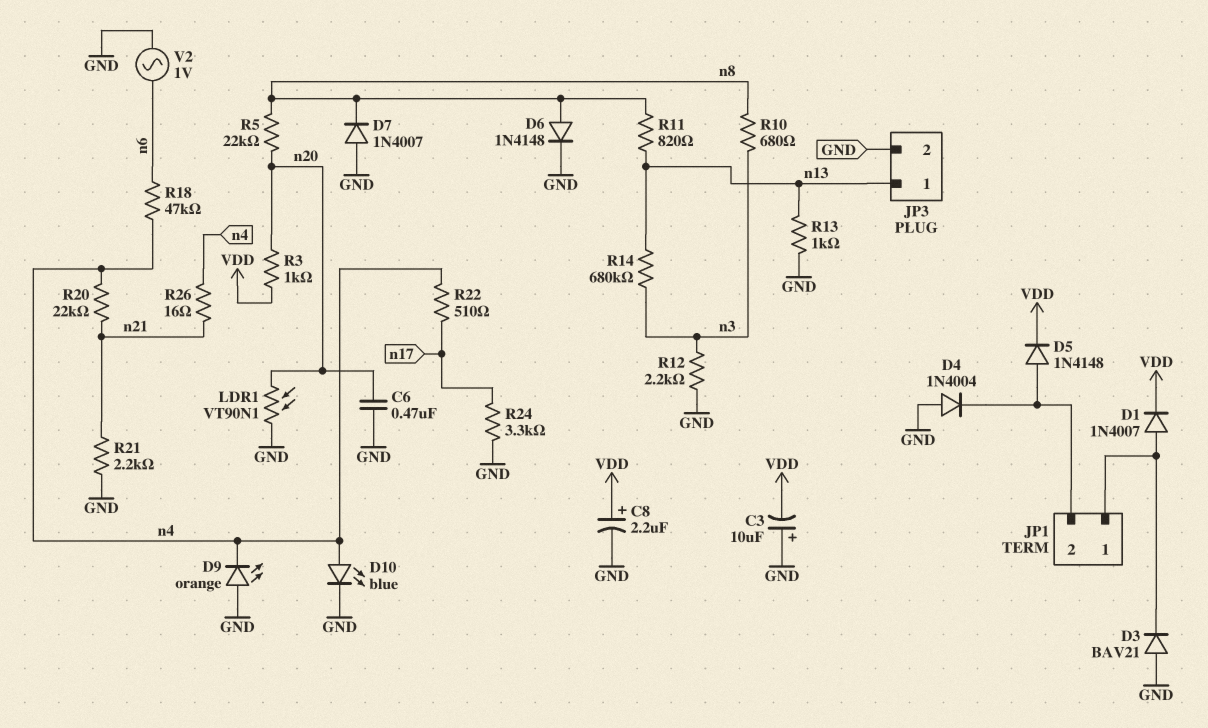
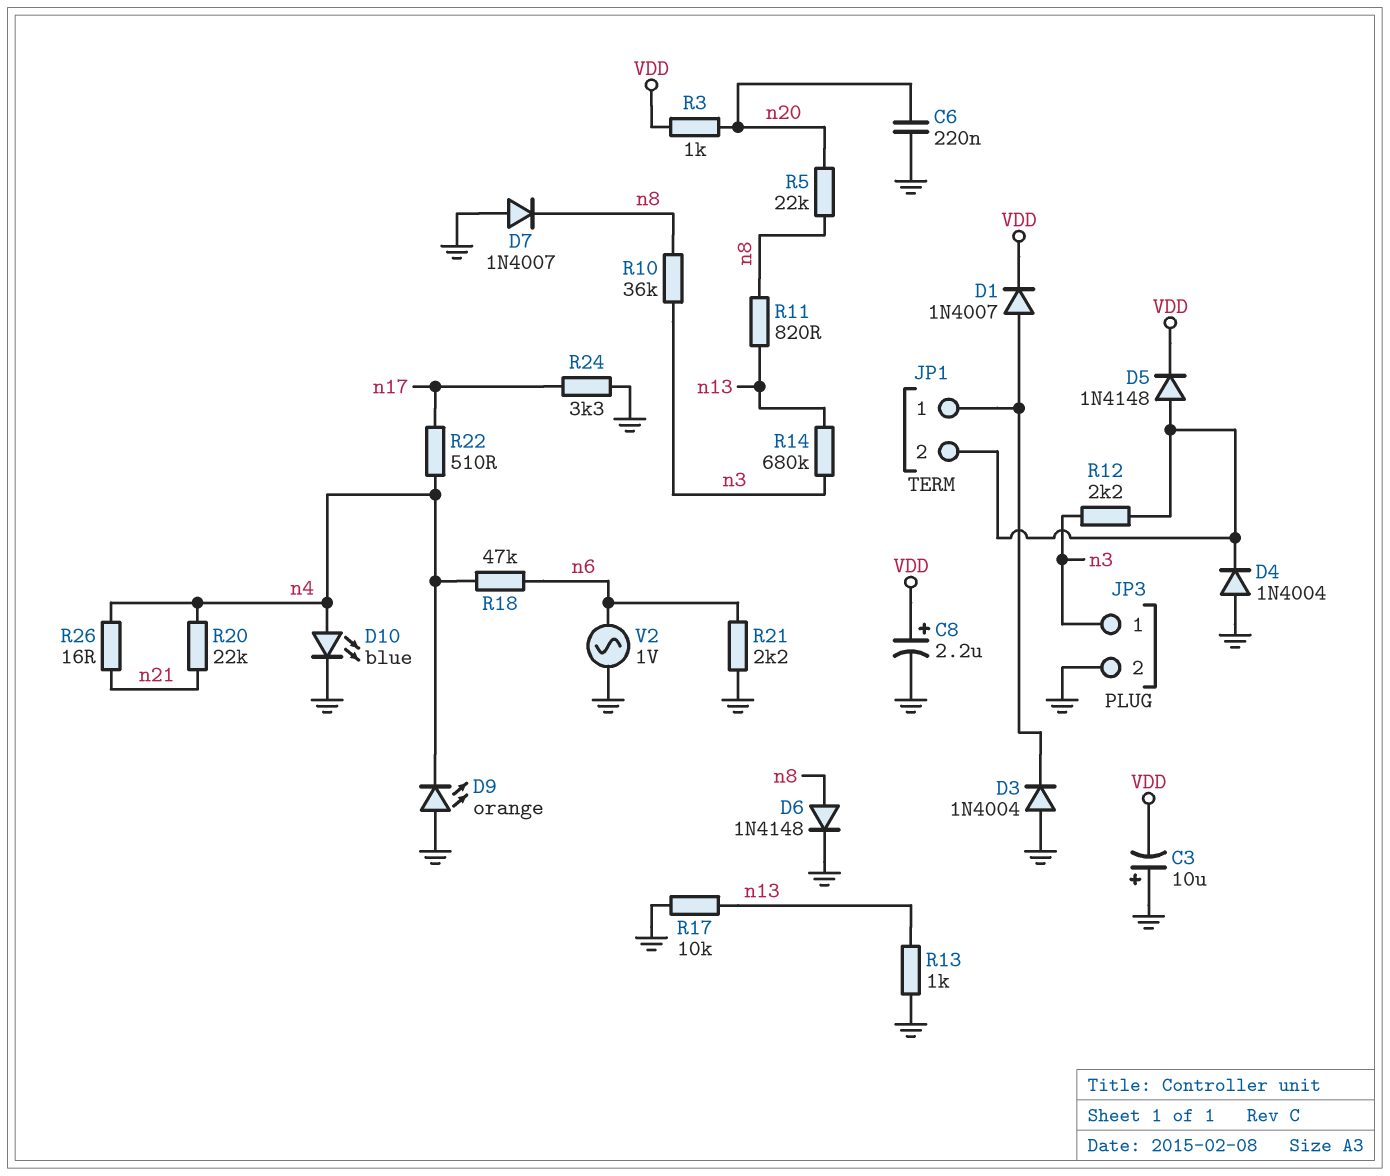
C6: 470nF (GND, n20) -> 220nF (GND, n20)
D3: diode BAV21 (A GND, K JP1/1) -> diode 1N4004 (A GND, K JP1/1)
JP3 pin 1: n13 -> n3
LDR1: VT90N1 (GND, n20) -> none
R10: 680 (n3, n8) -> 36k (n3, n8)
R12: 2.2k (GND, n3) -> 2.2k (JP1/2, n3)
R17: none -> 10k (GND, n13)
R21: 2.2k (GND, n21) -> 2.2k (GND, n6)

